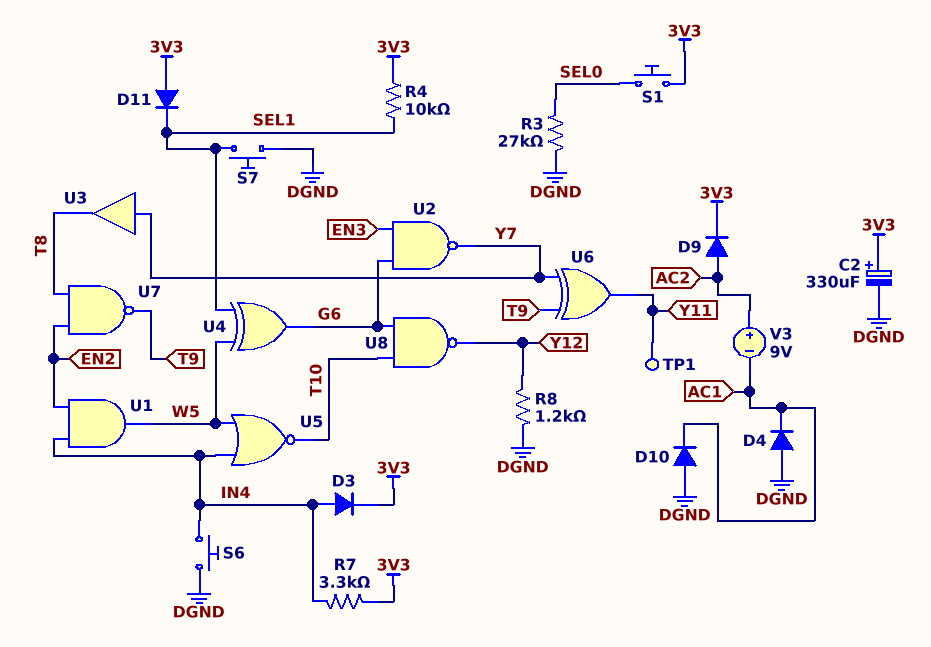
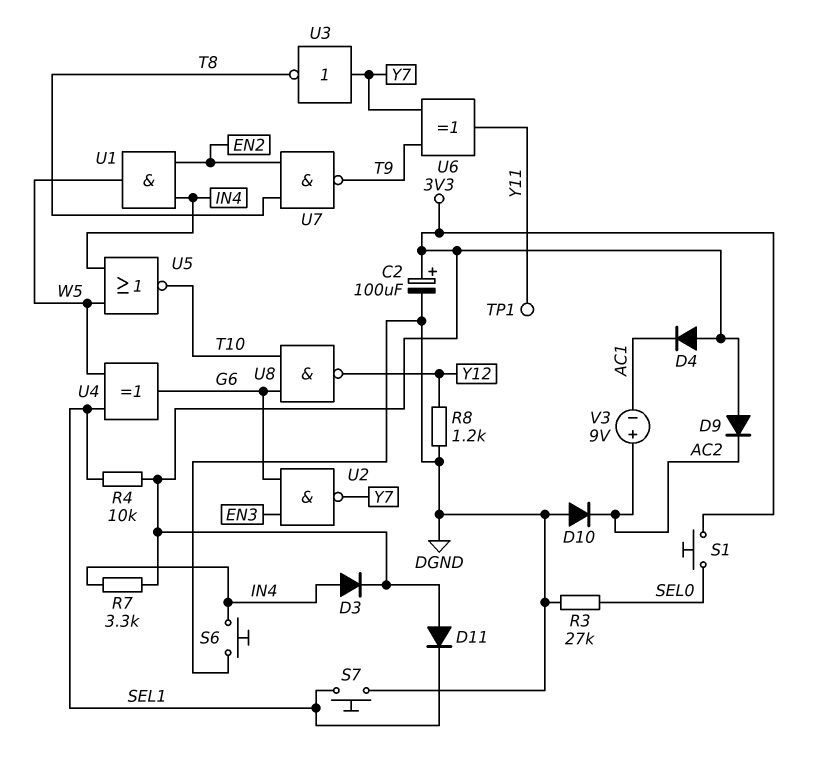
C2: 330uF (plus 3V3, minus DGND) -> 100uF (plus 3V3, minus DGND)
D4: diode (A DGND, K AC1) -> diode (A 3V3, K AC1)
D9: diode (A AC2, K 3V3) -> diode (A 3V3, K AC2)
D10: diode (A DGND, K AC1) -> diode (A DGND, K AC2)
U3: buffer (in Y7, out T8) -> NOT (in Y7, out T8)

